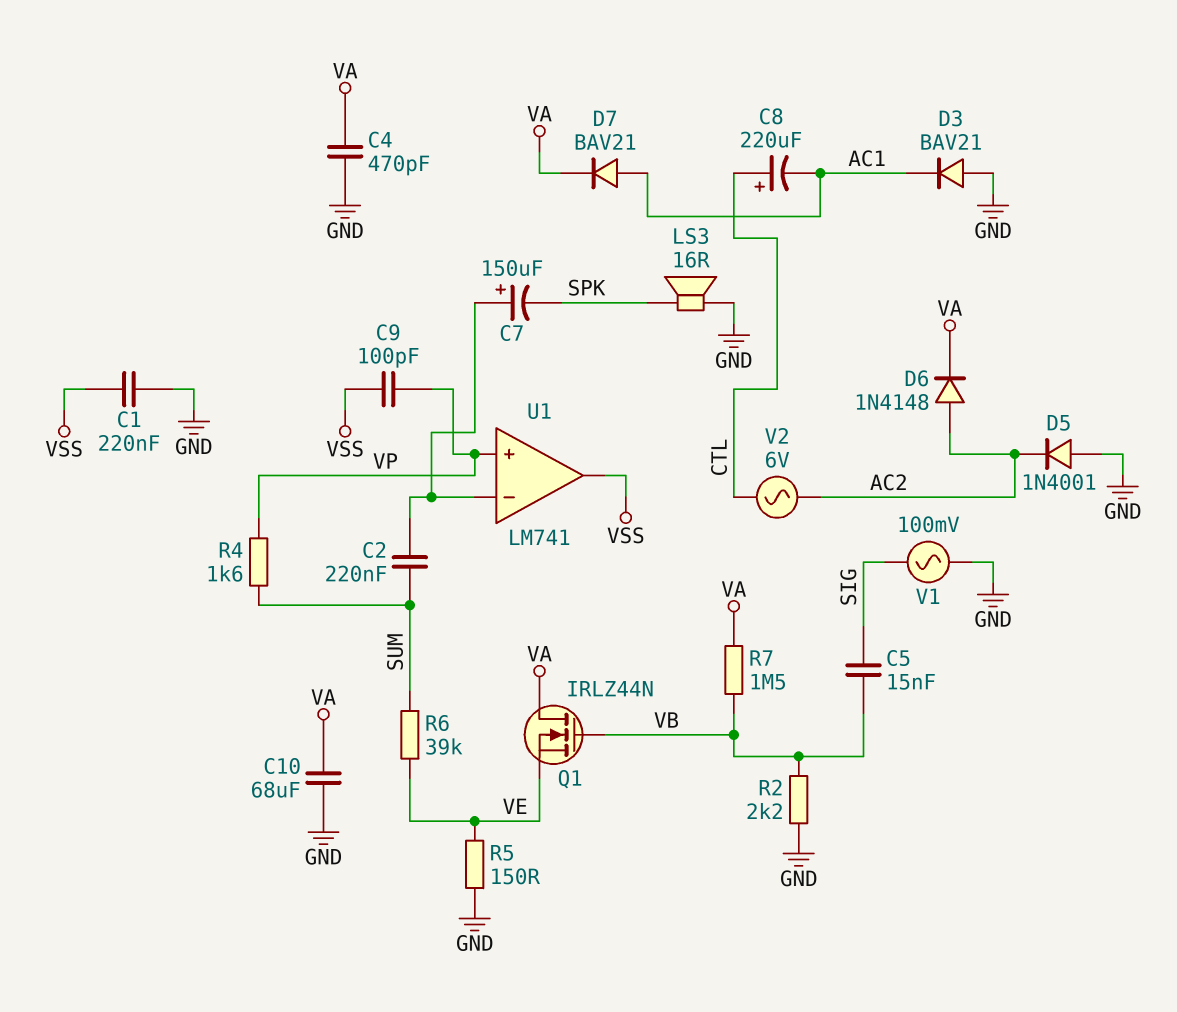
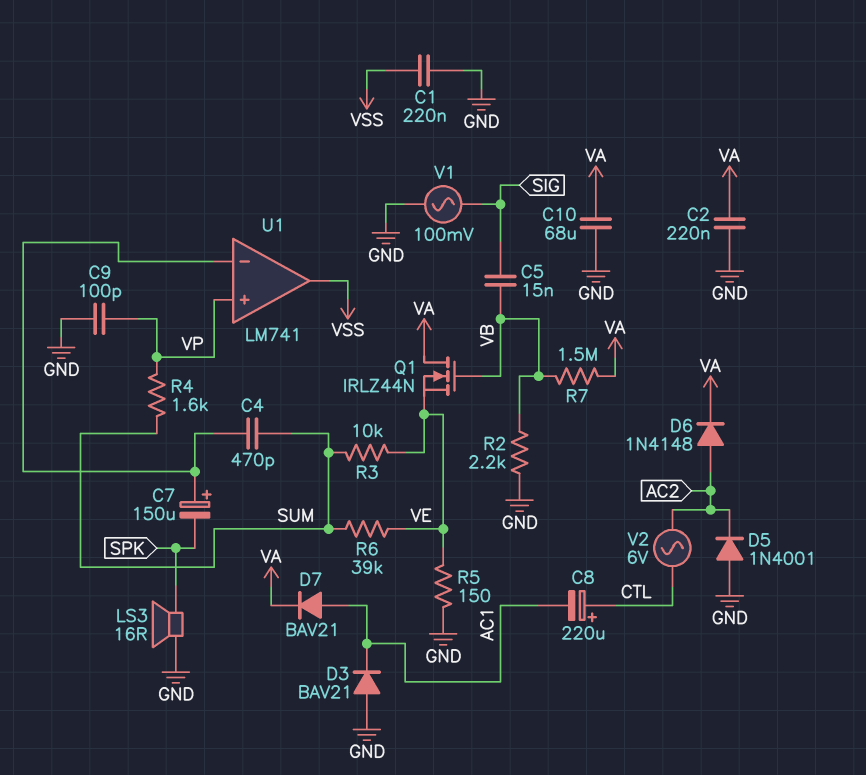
C2: 220nF (SUM, U1/in-) -> 220nF (GND, VA)
C4: 470pF (GND, VA) -> 470pF (SUM, U1/in-)
C9: 100pF (VP, VSS) -> 100pF (GND, VP)
R3: none -> 10k (SUM, VE)

